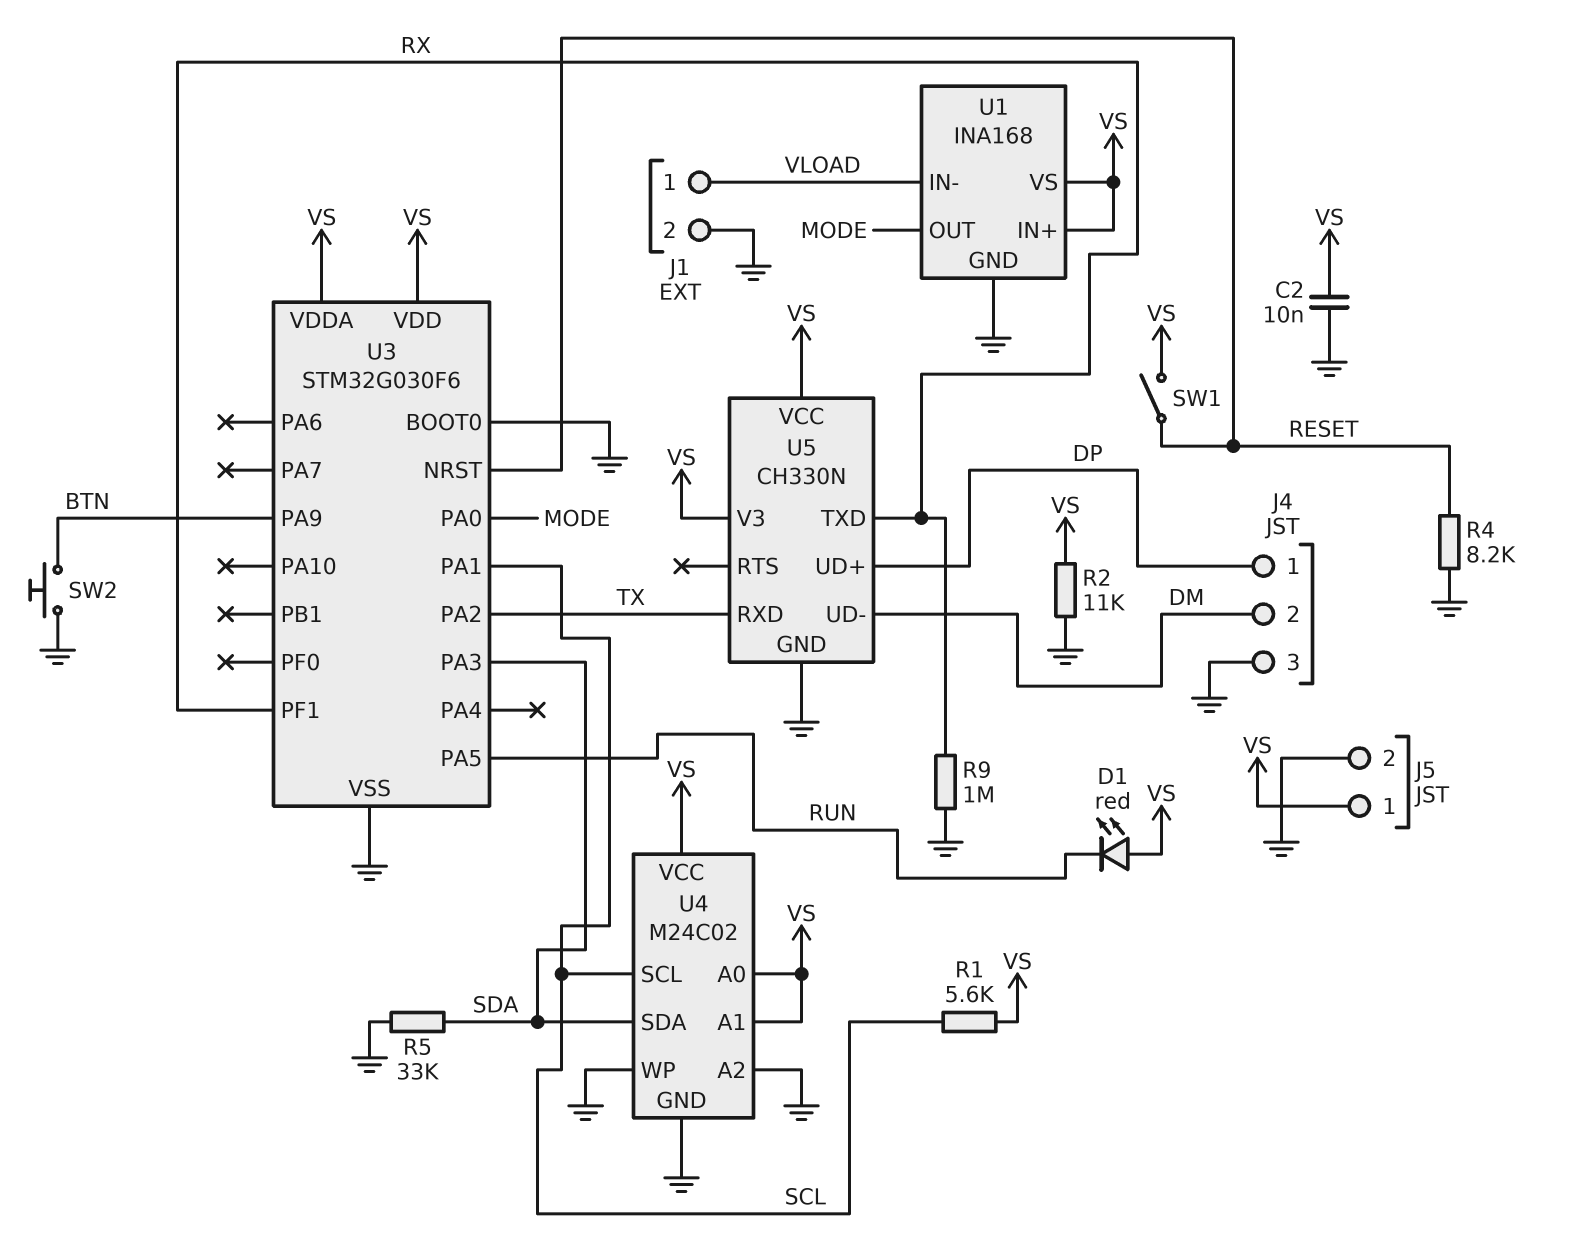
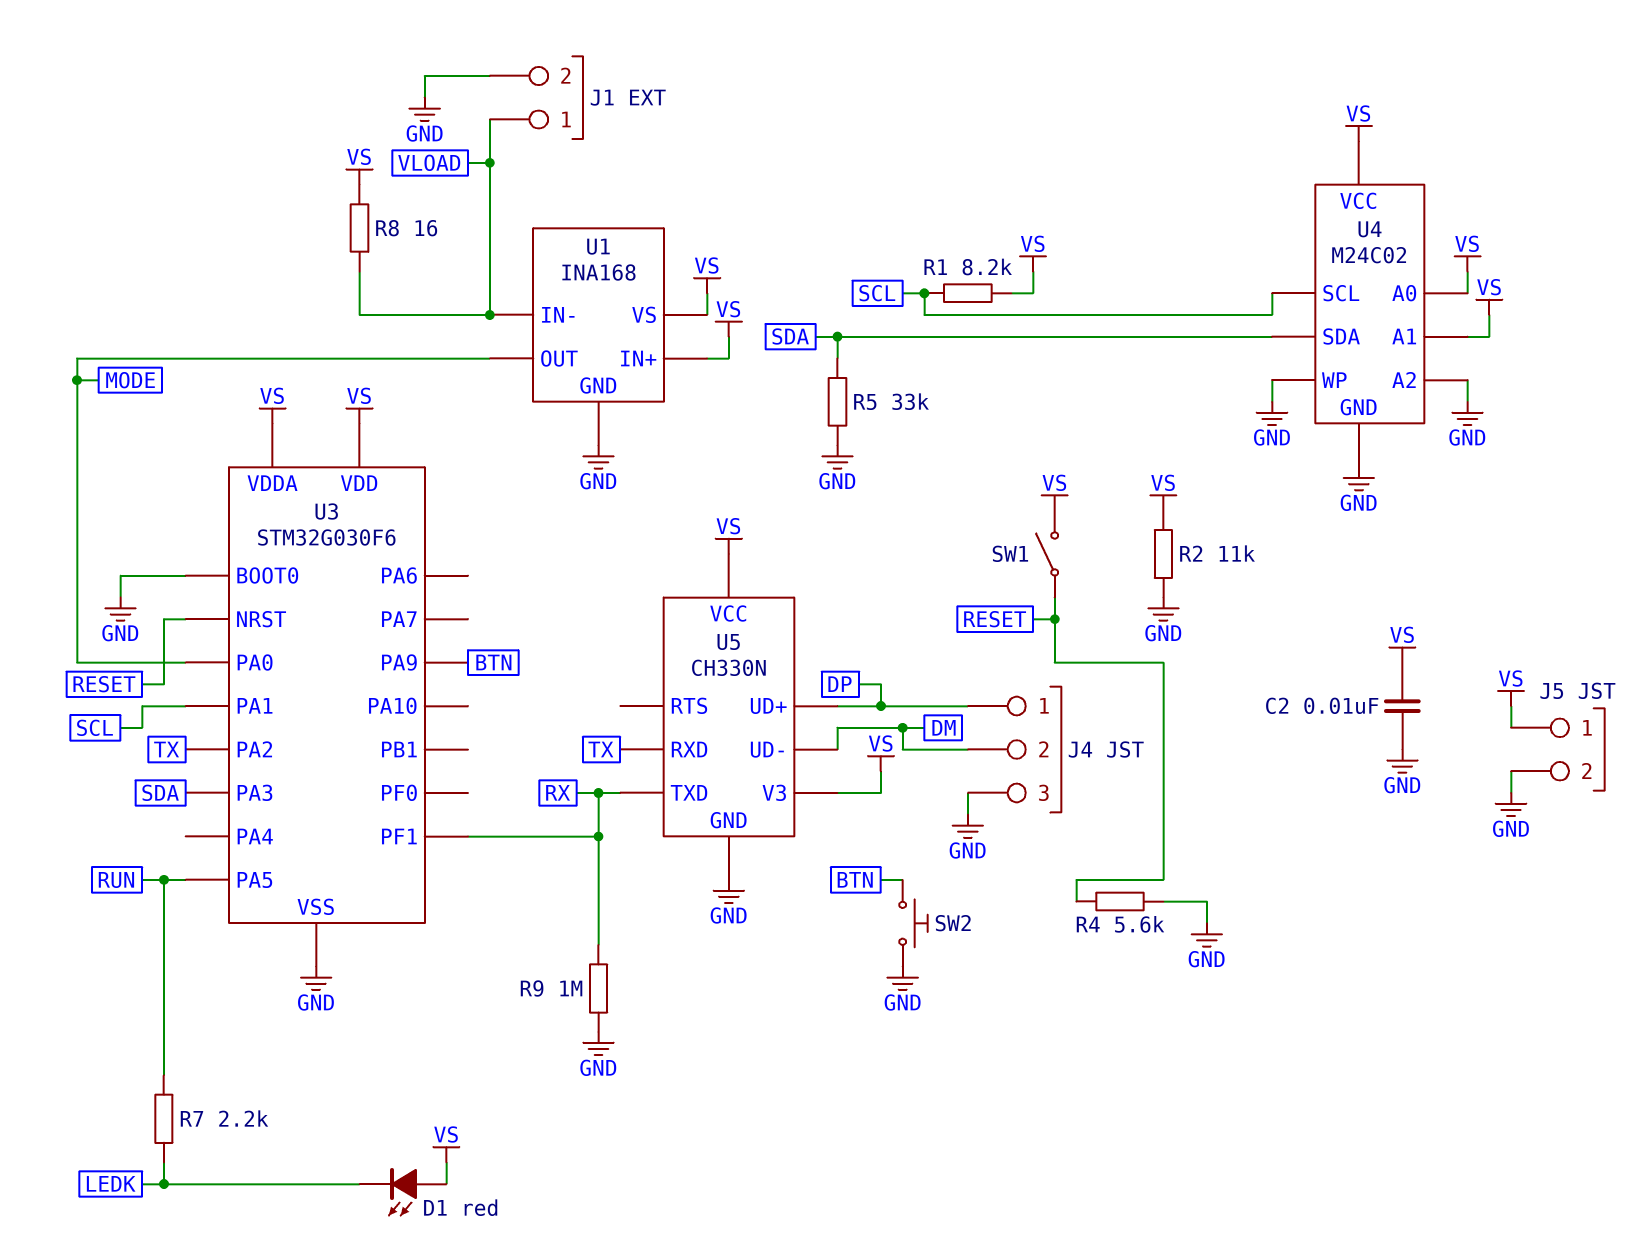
D1: LED red (A VS, K RUN) -> LED red (A VS, K LEDK)
R1: 5.6k (SCL, VS) -> 8.2k (SCL, VS)
R4: 8.2k (GND, RESET) -> 5.6k (GND, RESET)
R7: none -> 2.2k (LEDK, RUN)
R8: none -> 16 (VLOAD, VS)

